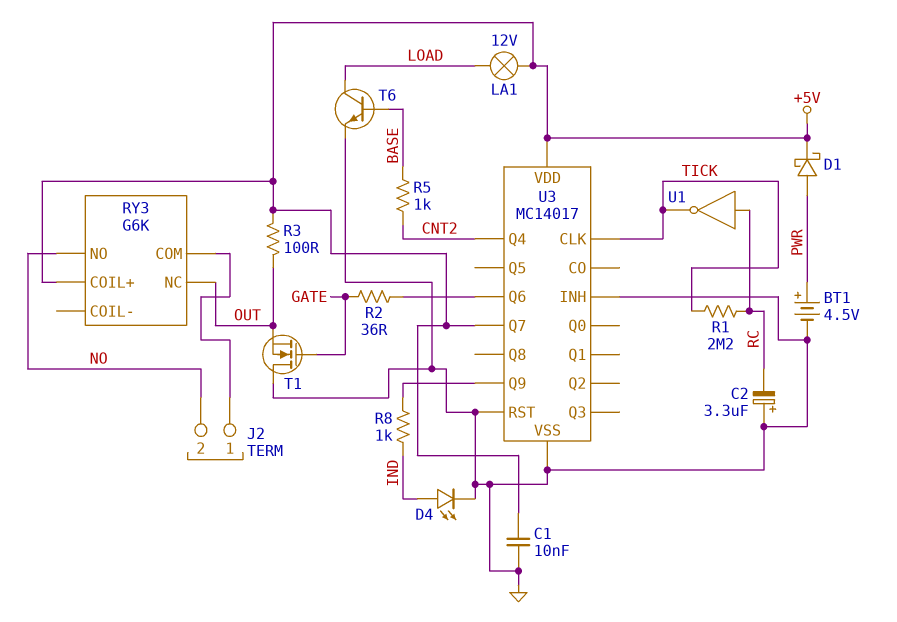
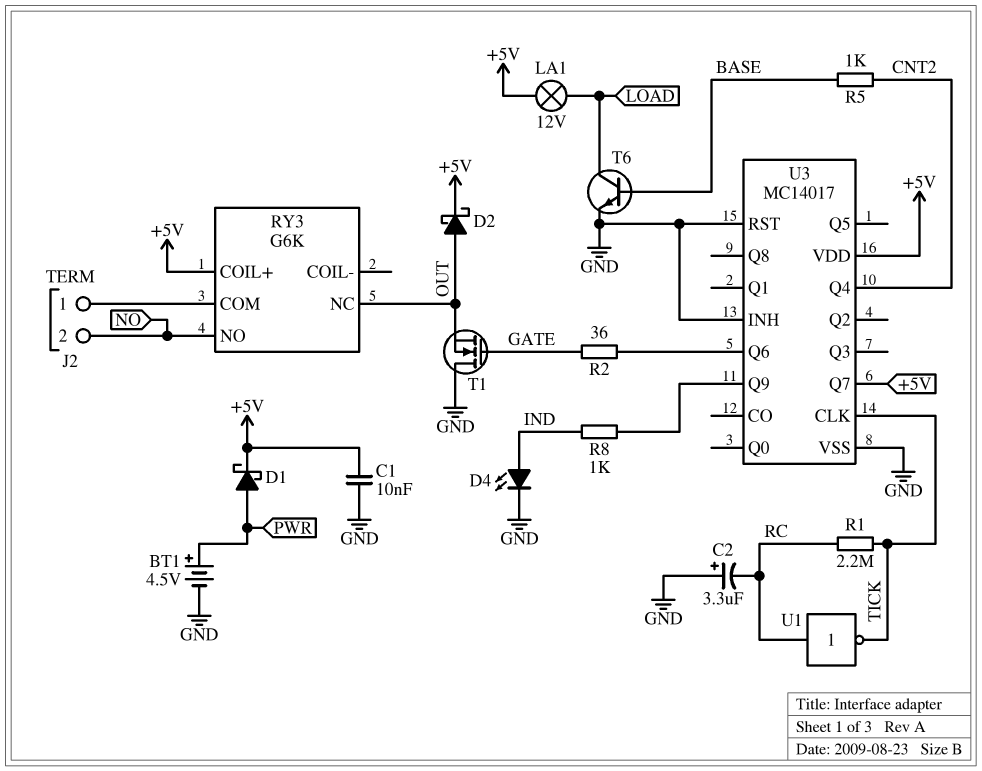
D2: none -> schottky (A OUT, K +5V)
R3: 100 (+5V, OUT) -> none

